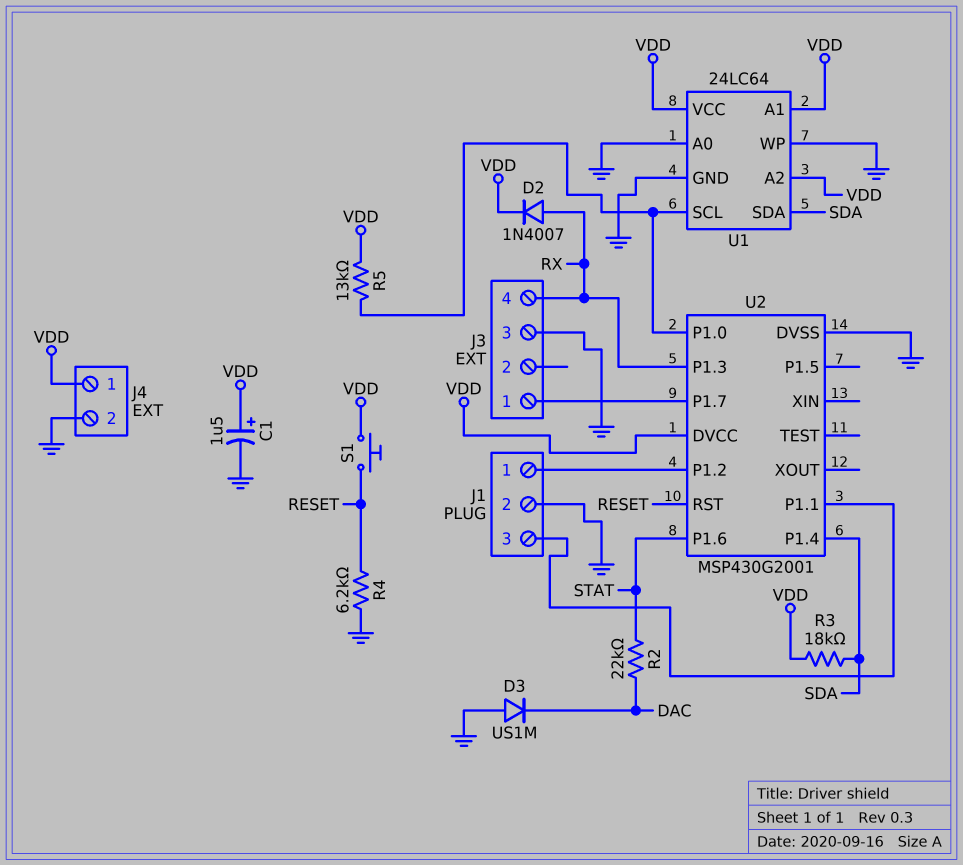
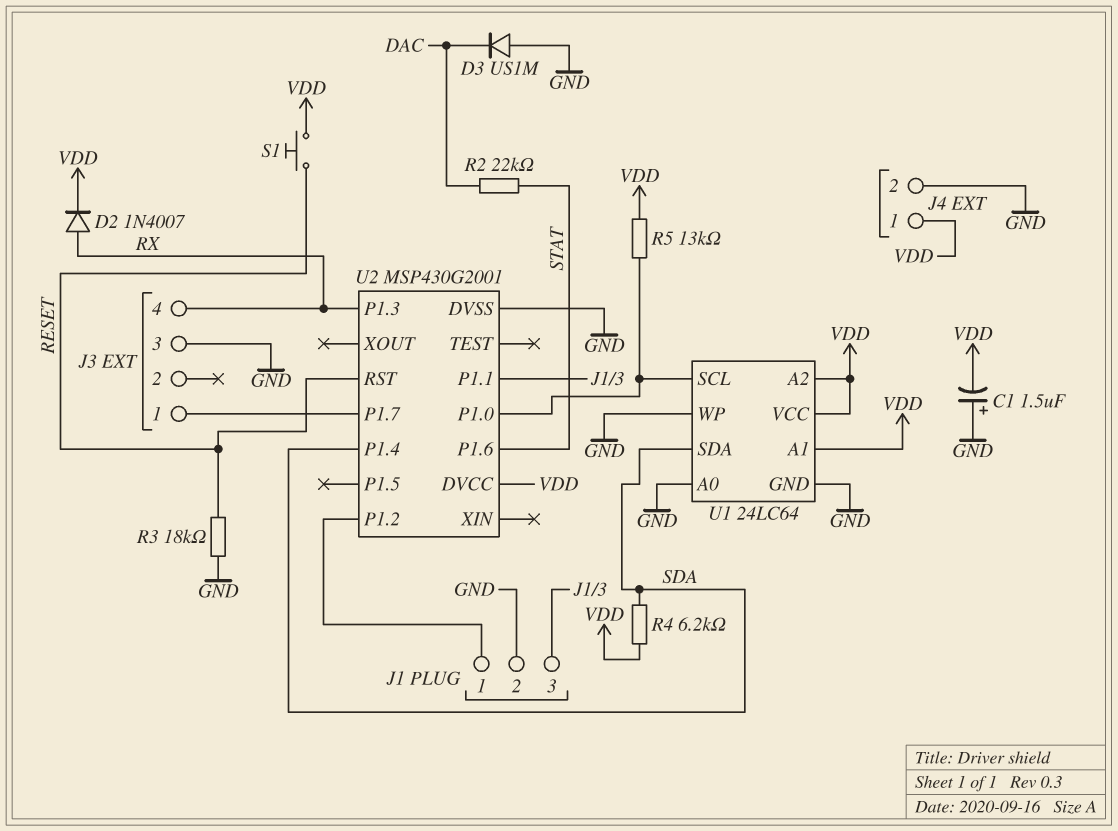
C1: 1.5uF (plus VDD, minus GND) -> 1.5uF (plus GND, minus VDD)
R3: 18k (SDA, VDD) -> 18k (GND, RESET)
R4: 6.2k (GND, RESET) -> 6.2k (SDA, VDD)

